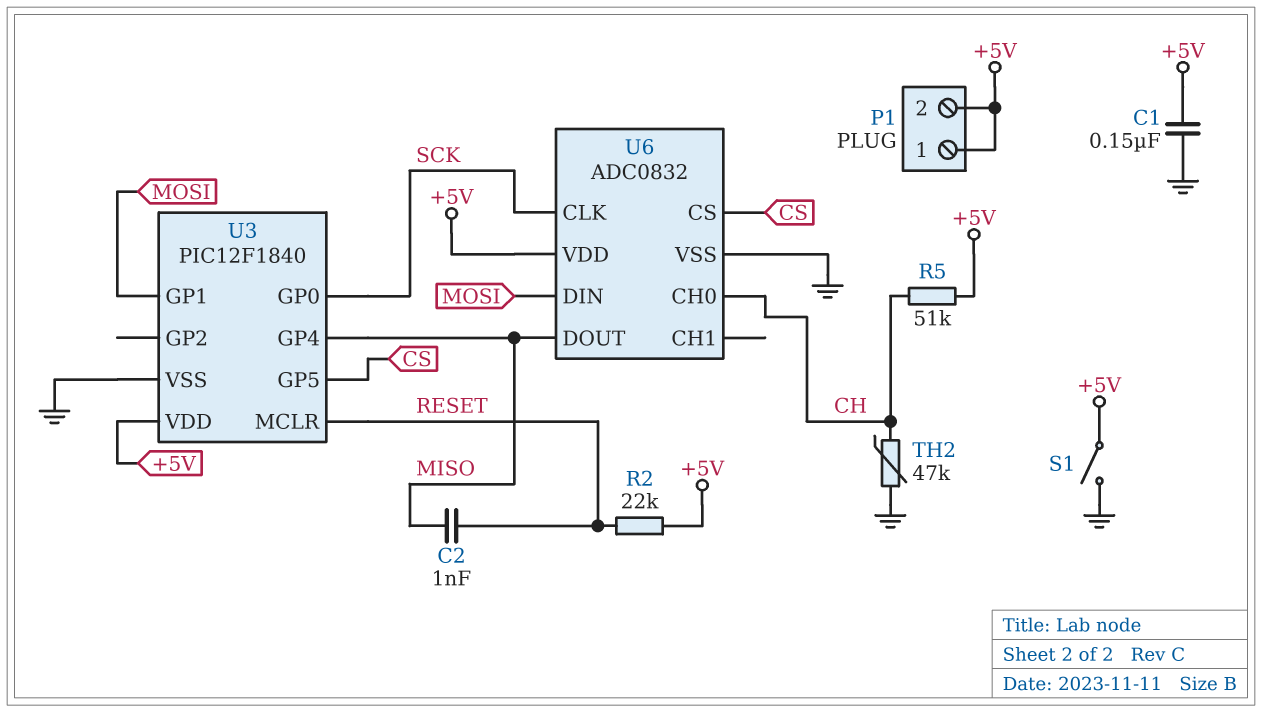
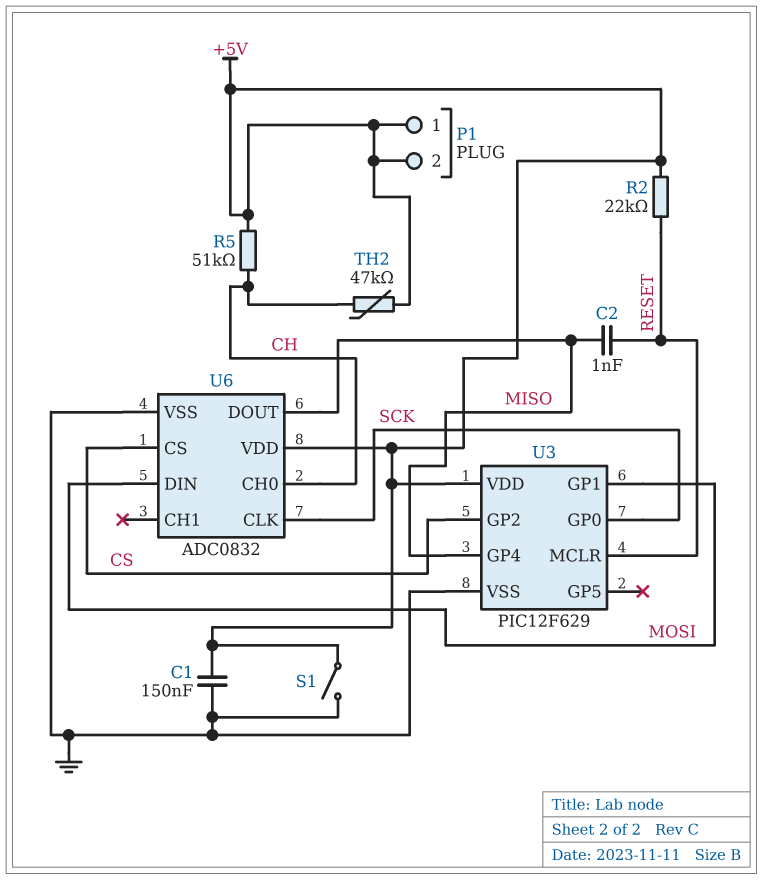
TH2: 47k (CH, GND) -> 47k (+5V, CH)
U3: PIC12F1840 -> PIC12F629
U3 pin GP2: none -> CS
U3 pin GP5: CS -> none

